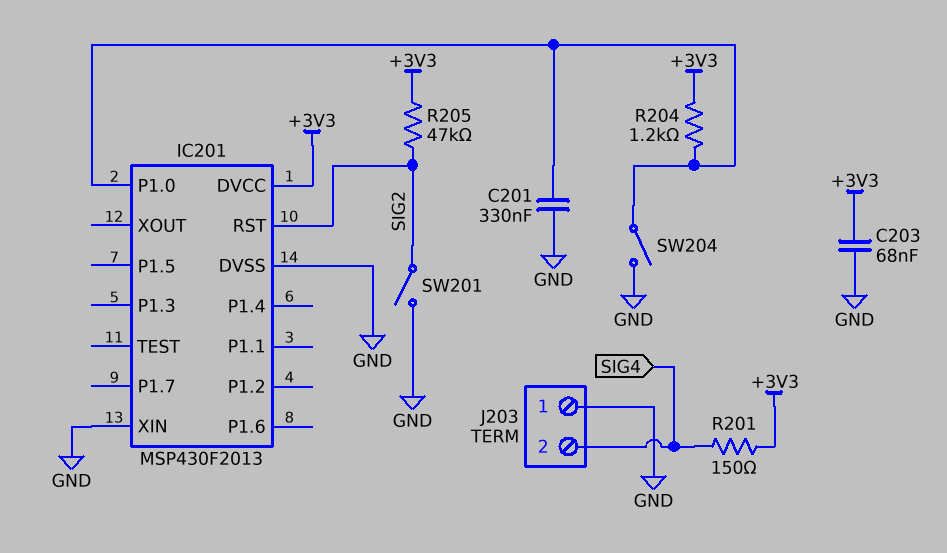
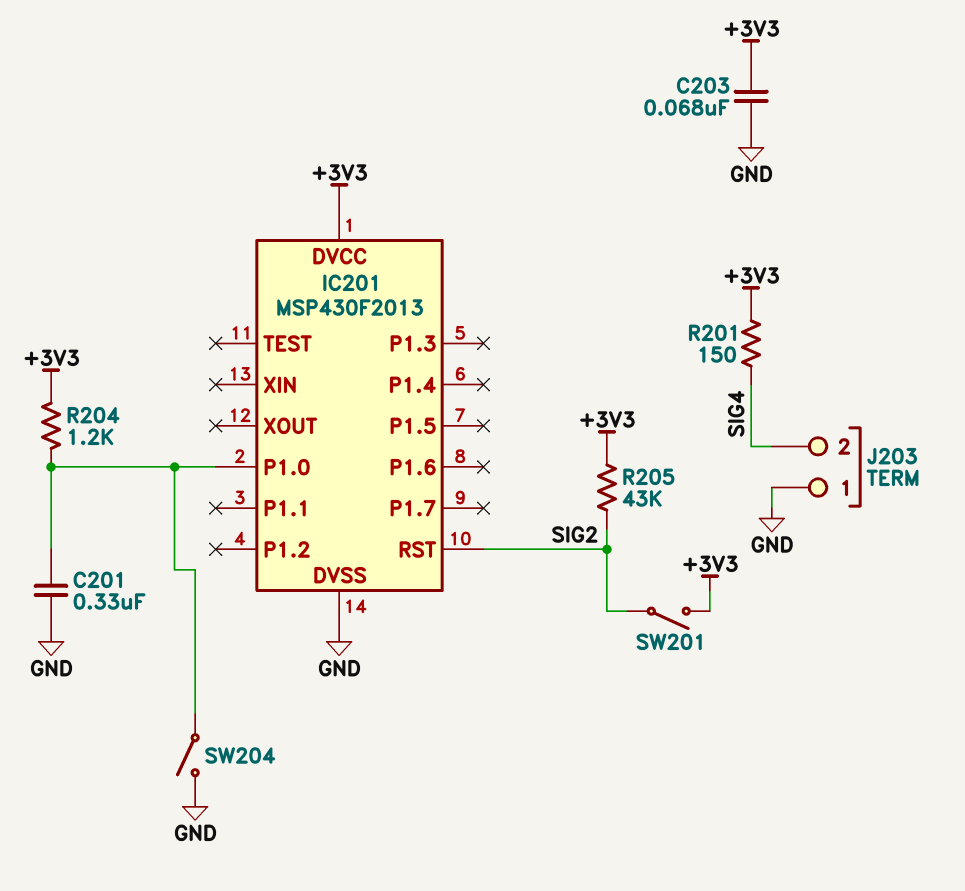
IC201 pin XIN: GND -> none
R205: 47k (+3V3, SIG2) -> 43k (+3V3, SIG2)
SW201: switch (GND, SIG2) -> switch (+3V3, SIG2)

